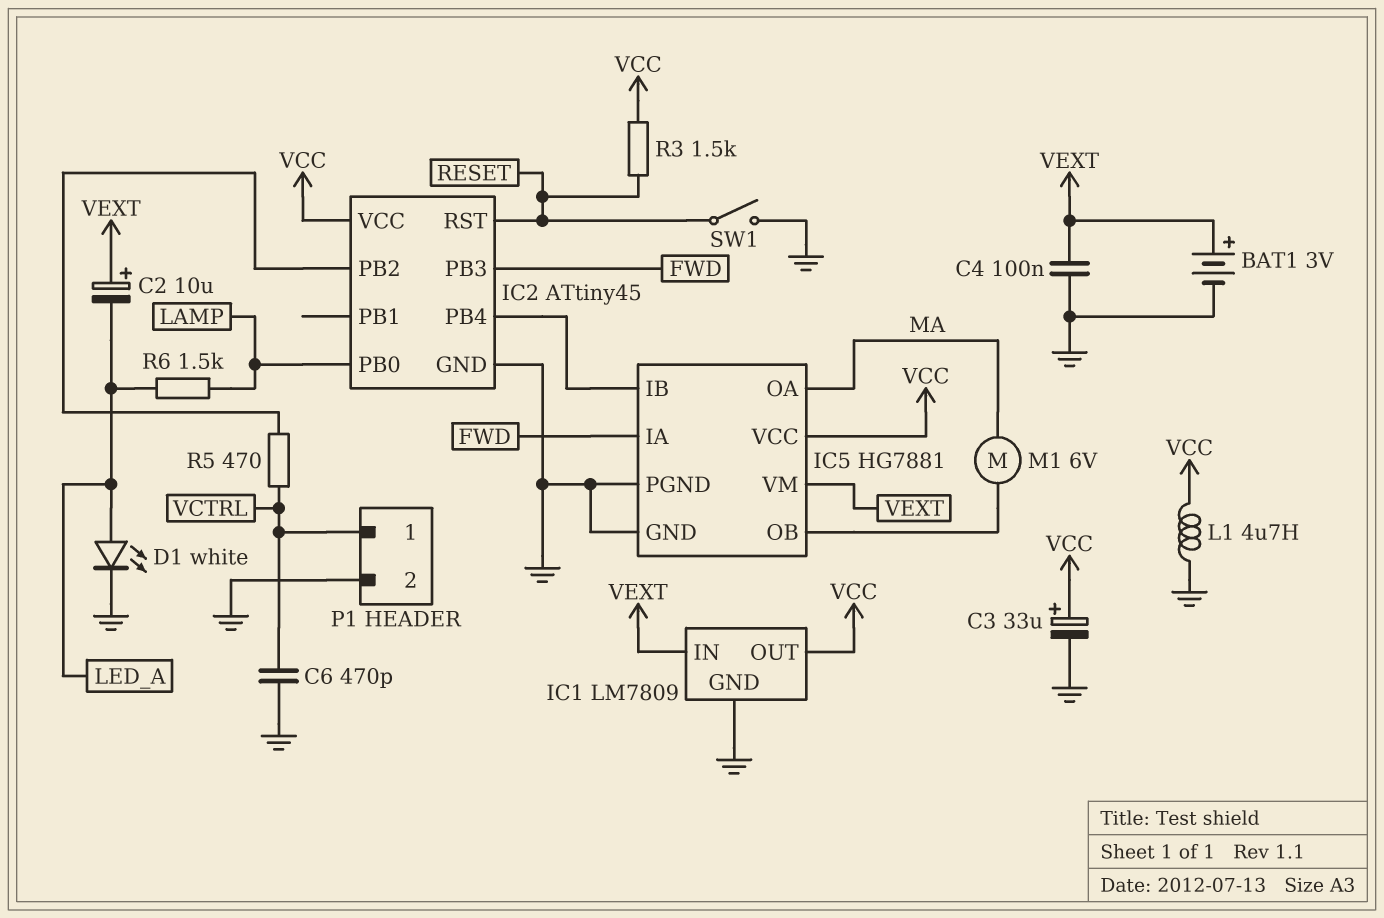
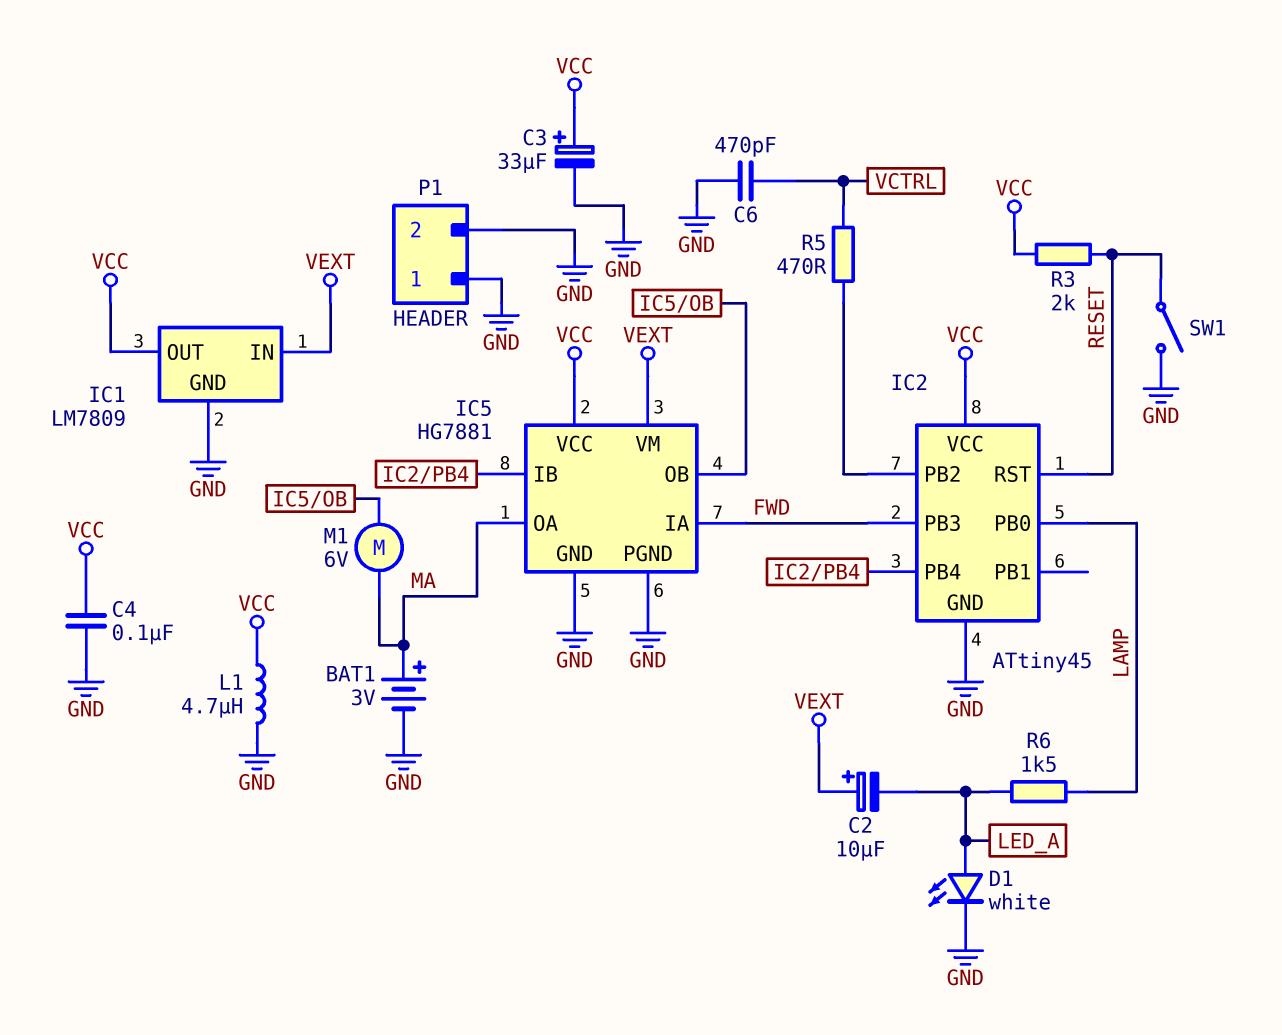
BAT1: 3V (plus VEXT, minus GND) -> 3V (plus MA, minus GND)
C4: 100nF (GND, VEXT) -> 100nF (GND, VCC)
P1 pin 1: VCTRL -> GND
R3: 1.5k (RESET, VCC) -> 2k (RESET, VCC)

